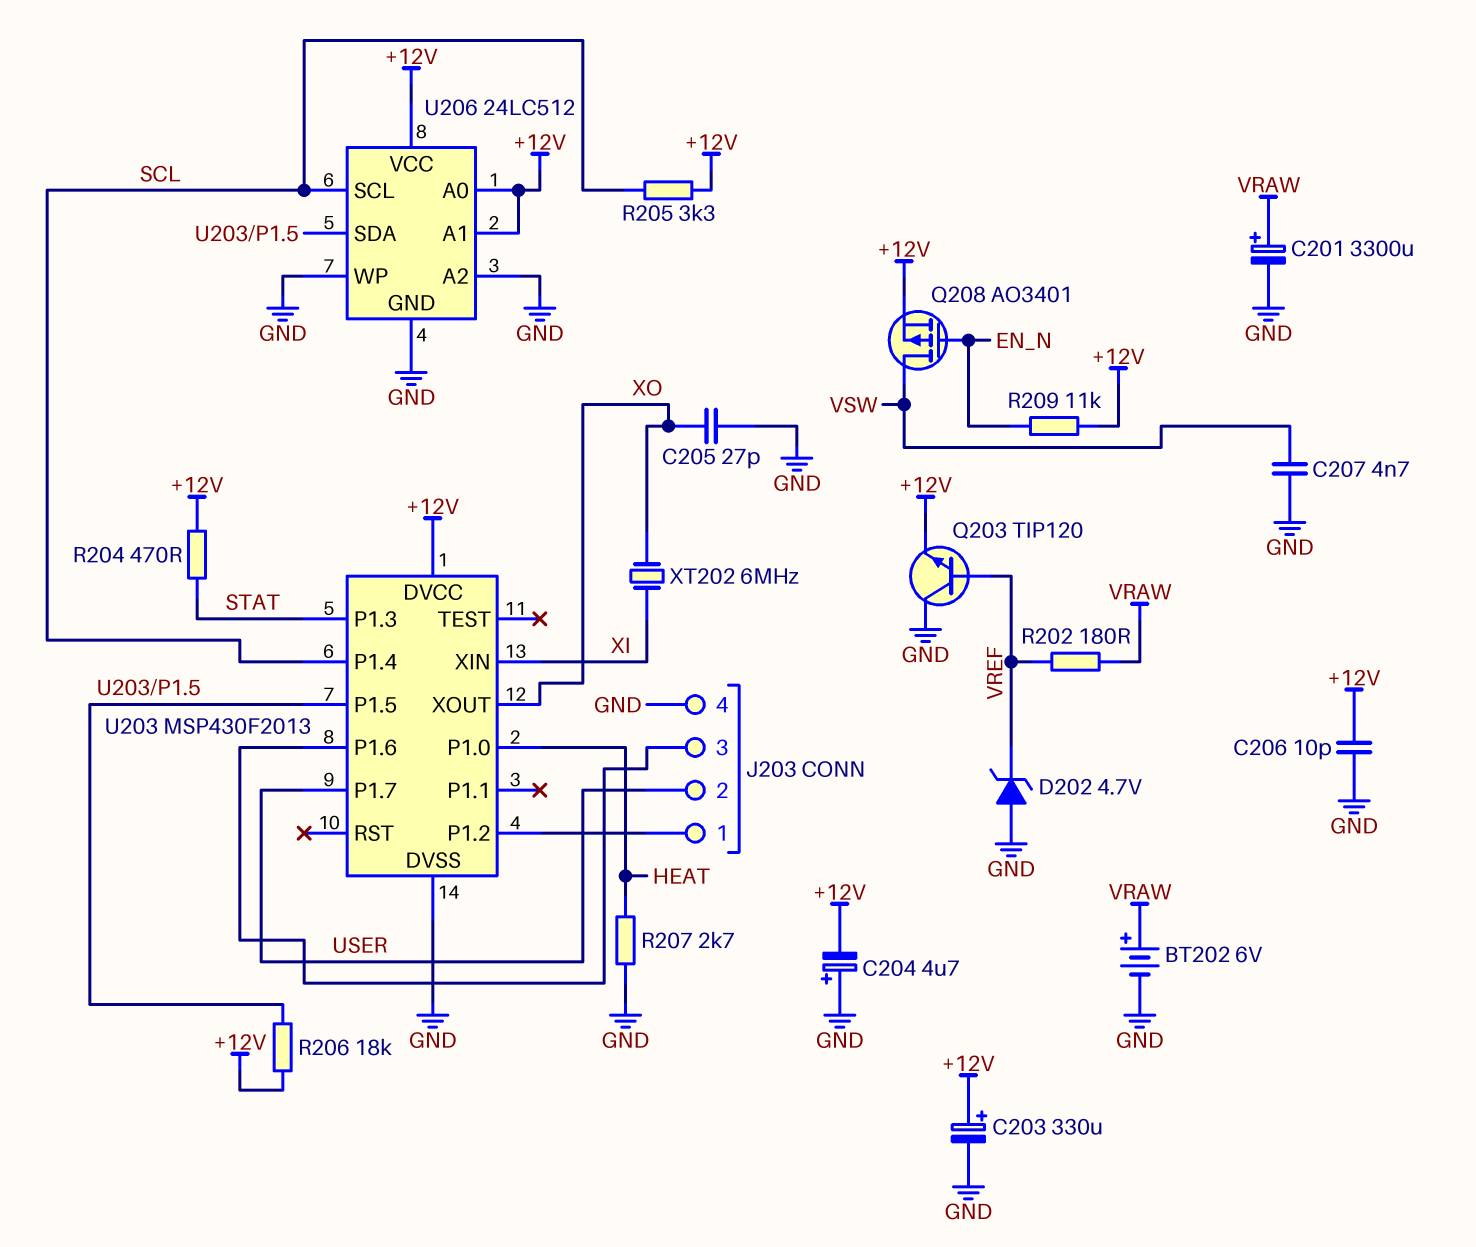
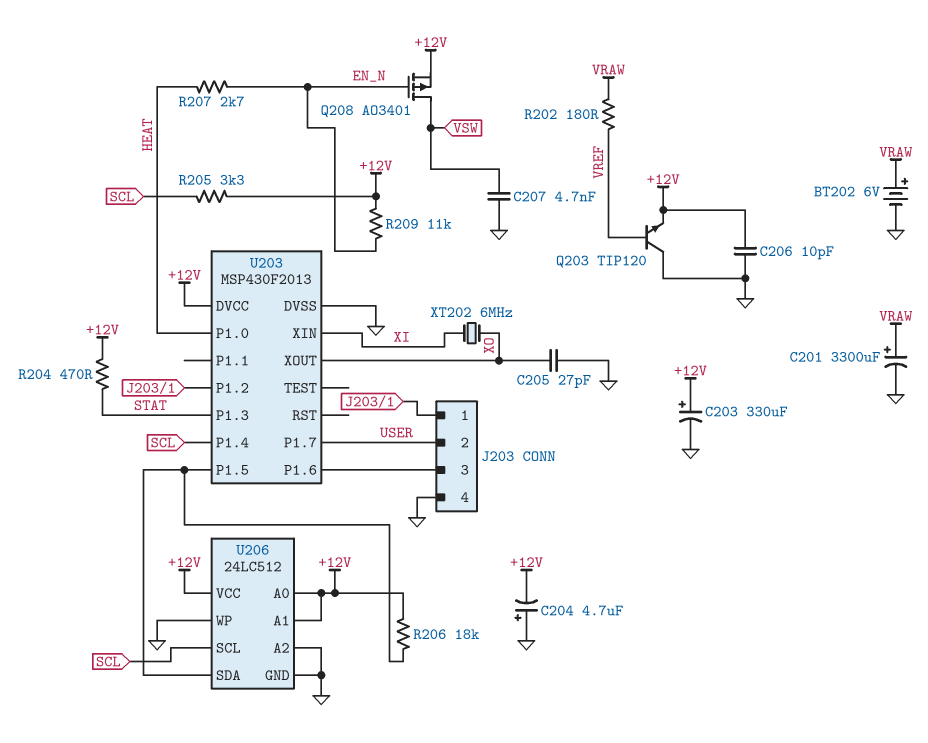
D202: zener 4.7V (A GND, K VREF) -> none
R207: 2.7k (GND, HEAT) -> 2.7k (EN_N, HEAT)

